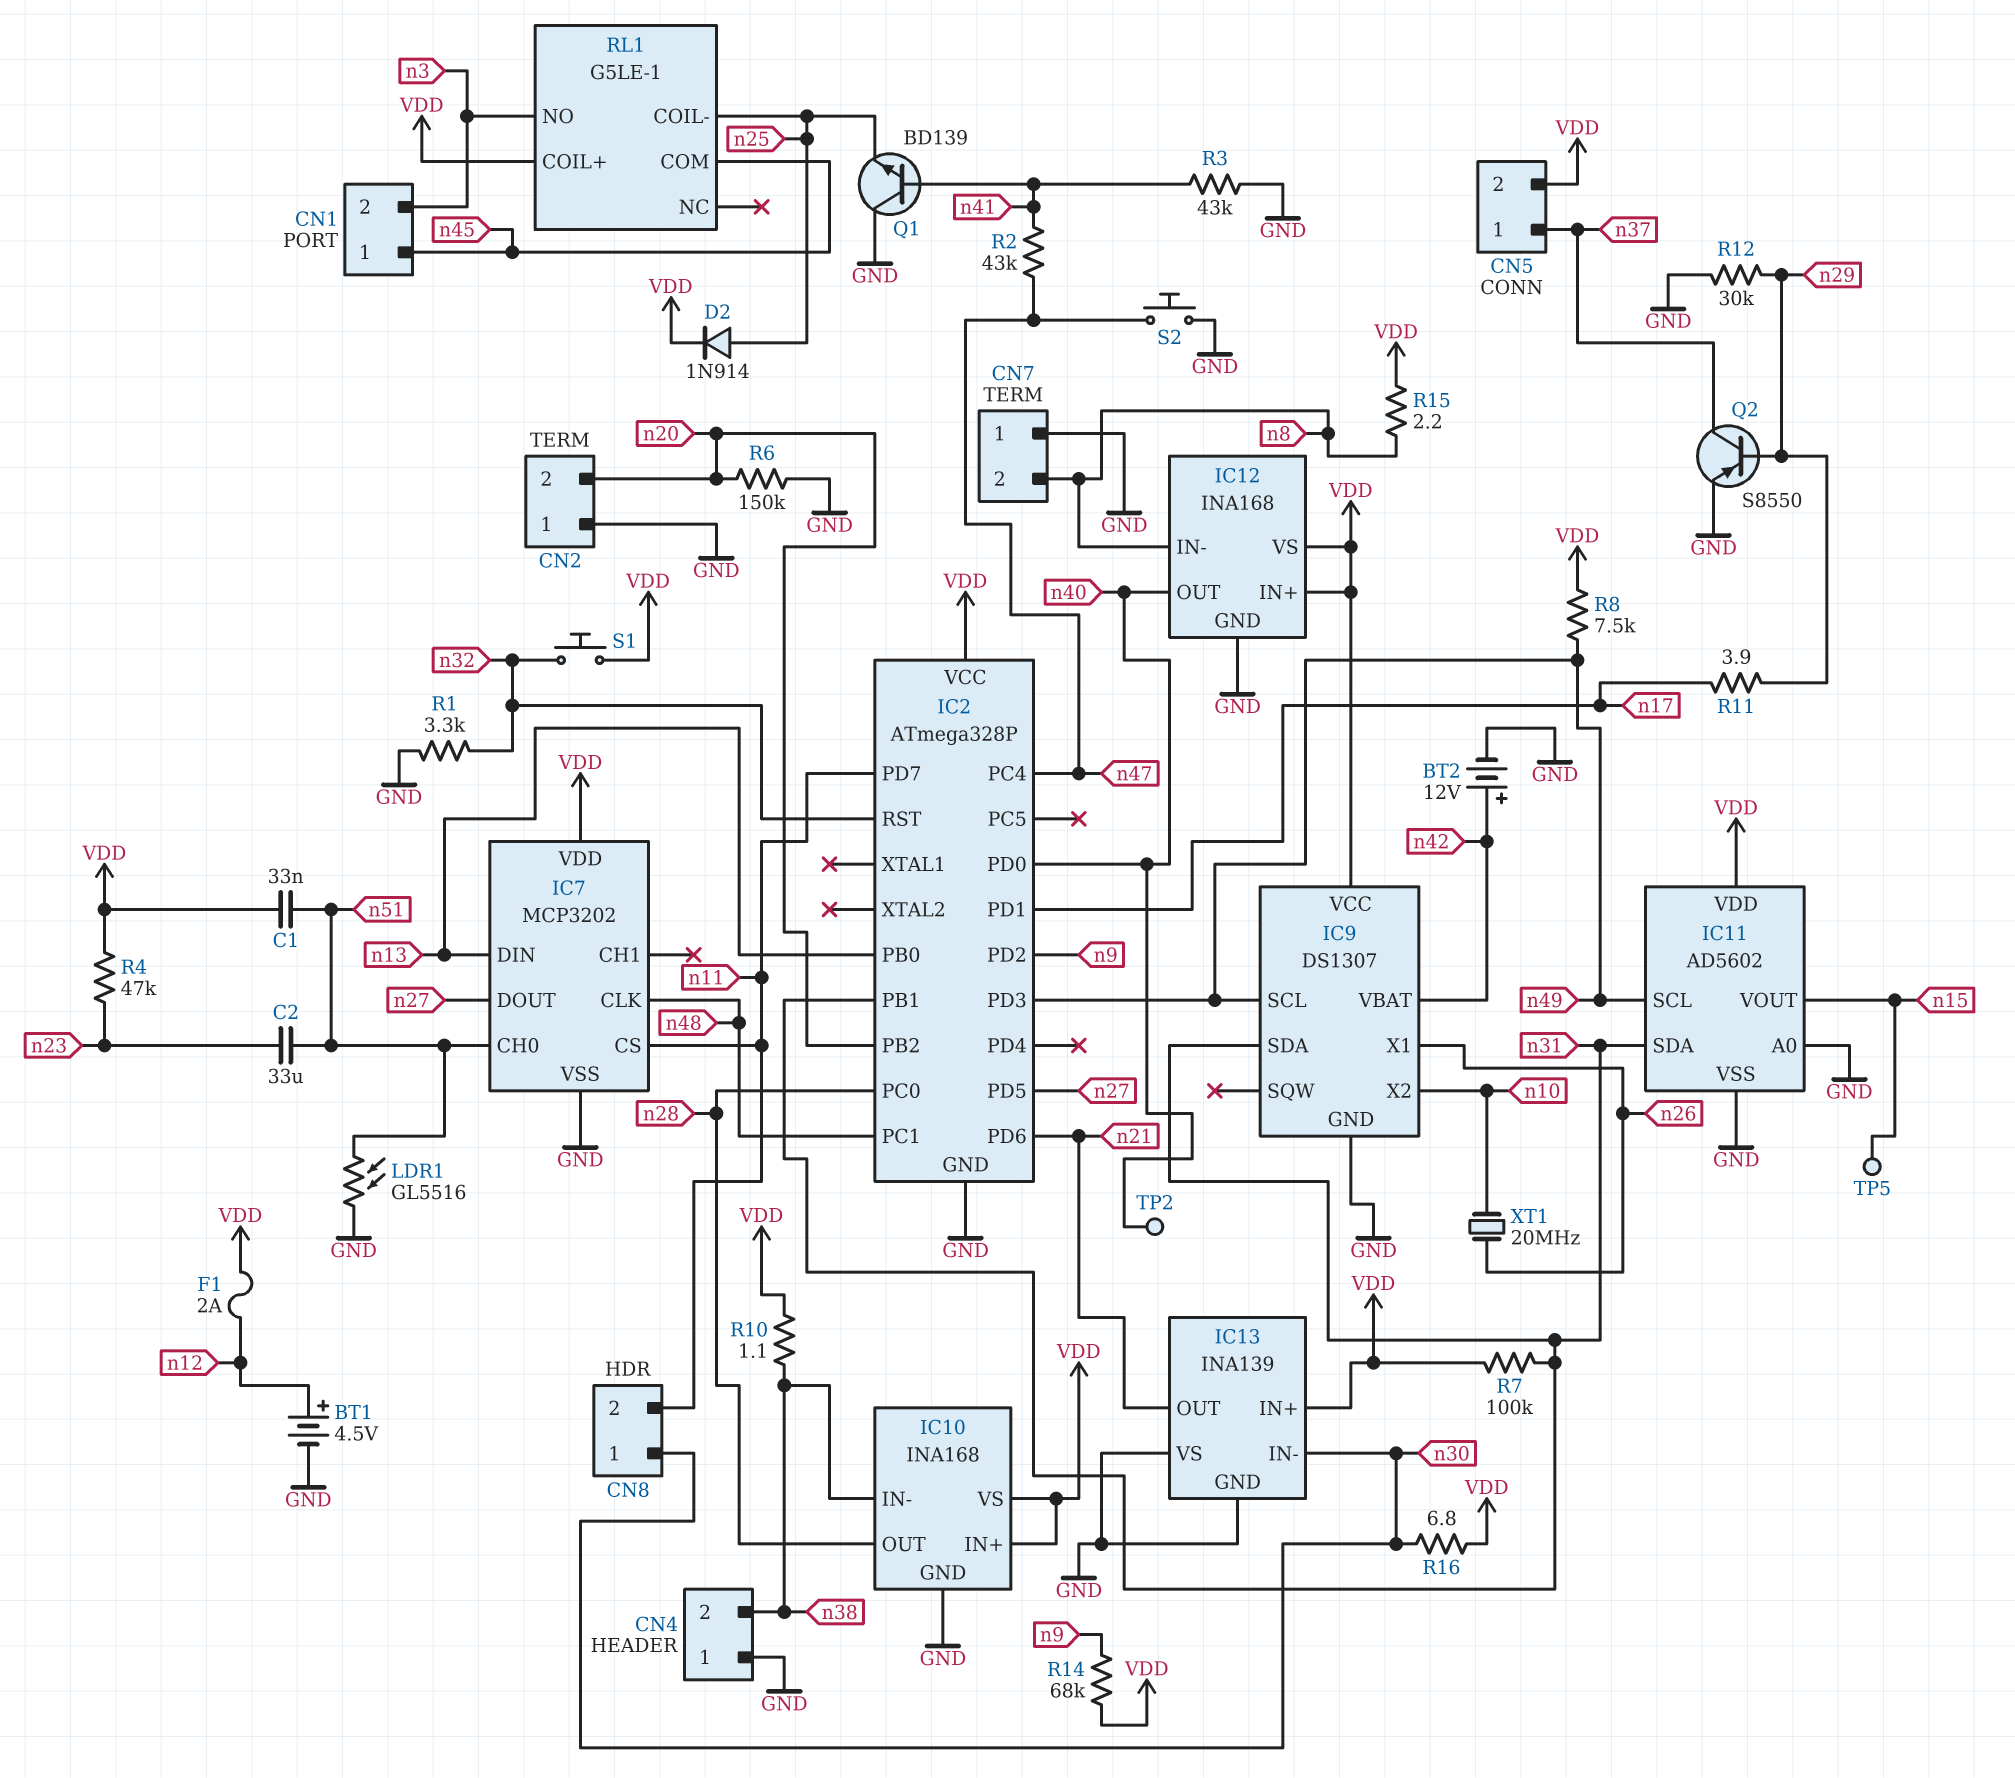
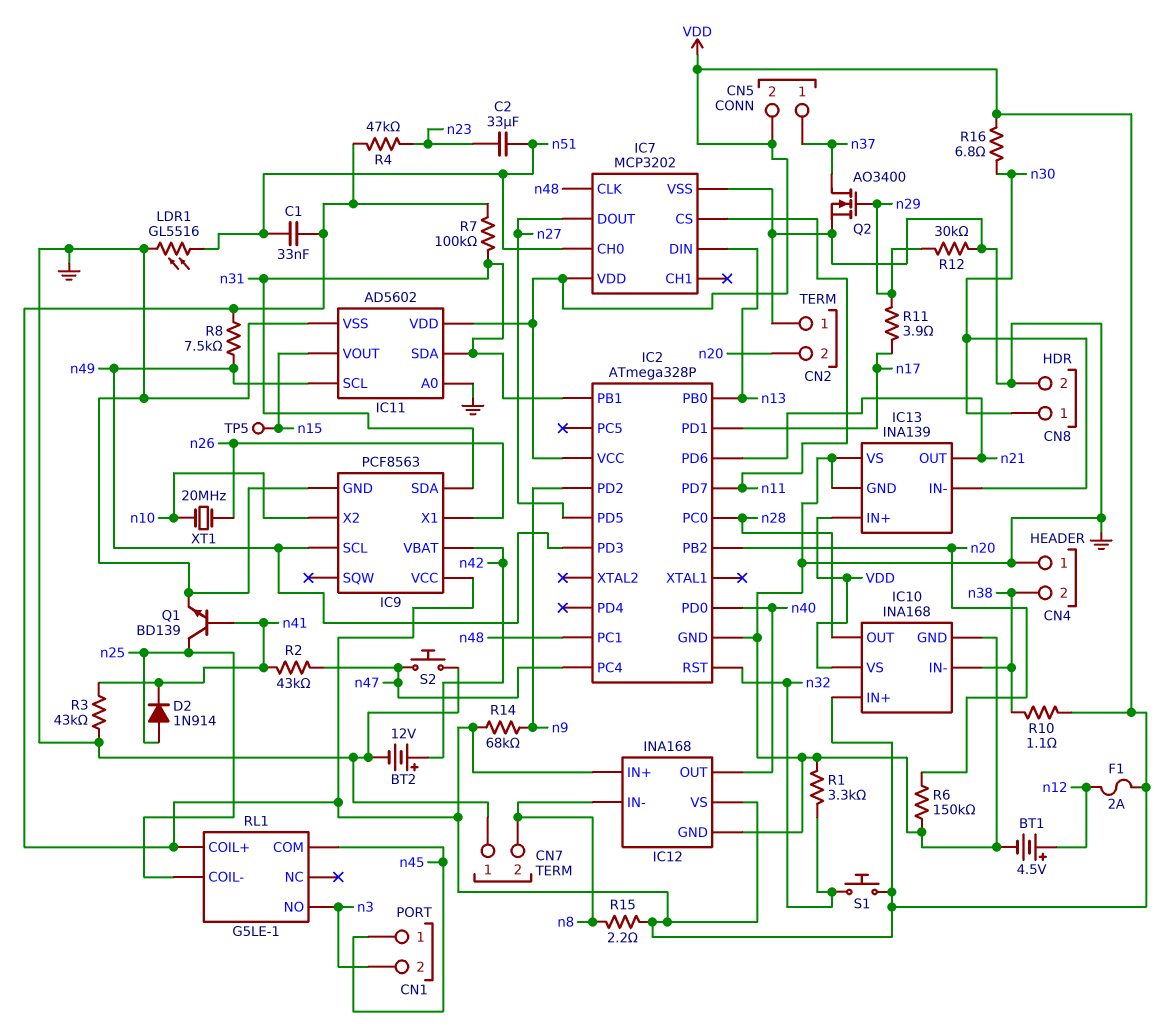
CN8 pin 2: n11 -> GND
D2: diode 1N914 (A n25, K VDD) -> diode 1N914 (A n25, K n41)
IC9: DS1307 -> PCF8563
Q1: NPN BD139 (B n41, C GND, E n25) -> NPN BD139 (B n41, C n25, E GND)
Q2: PNP S8550 (B n29, C n37, E GND) -> NMOS AO3400 (G n29, D n37, S GND)
TP2: test point (n40) -> none

